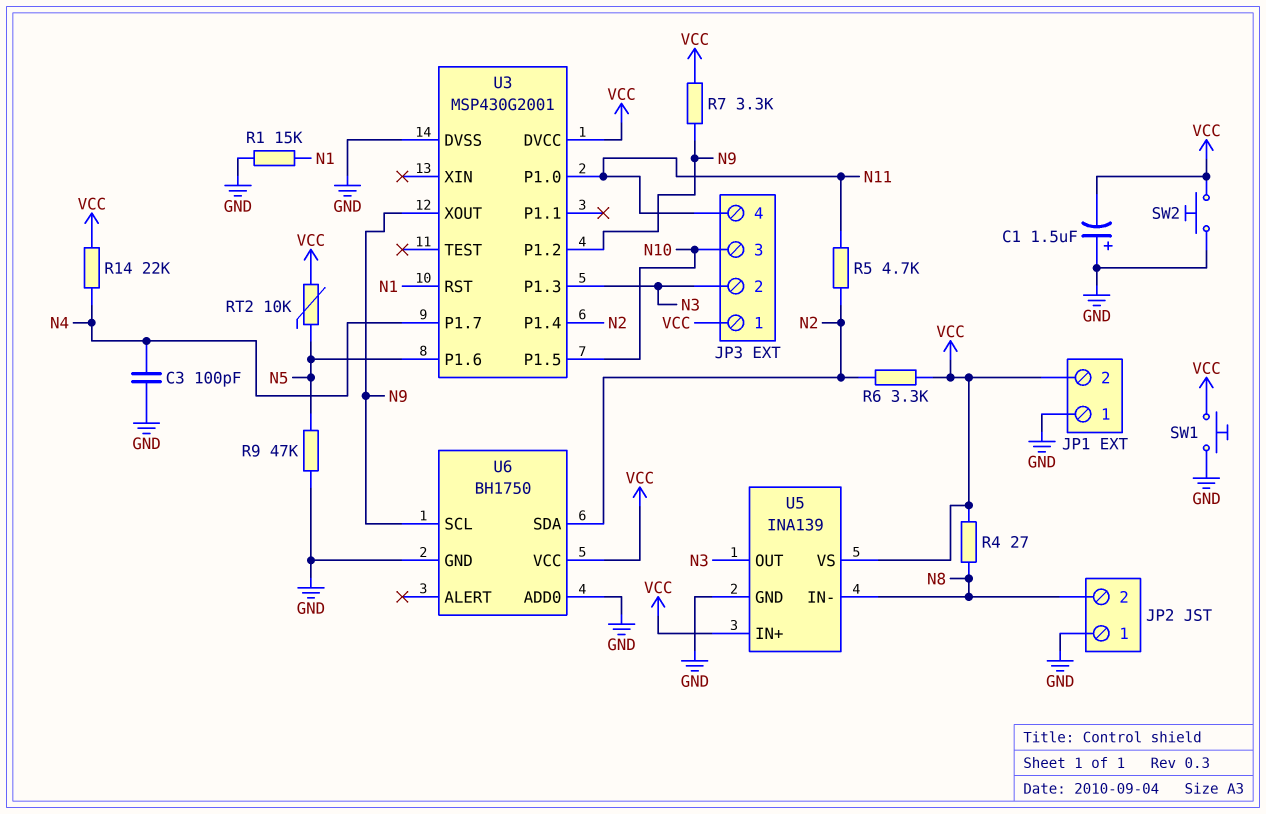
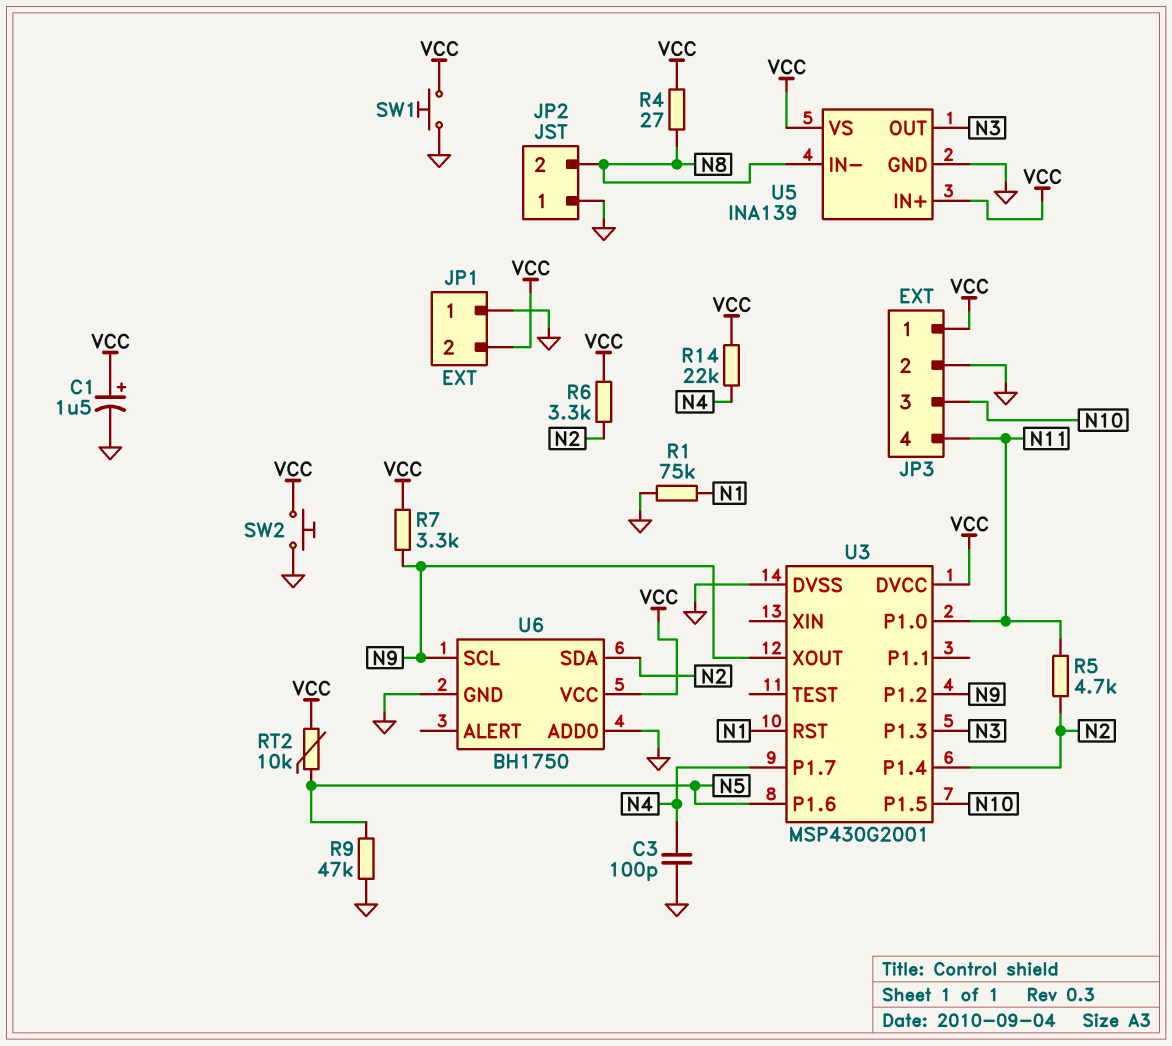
C1: 1.5uF (plus GND, minus VCC) -> 1.5uF (plus VCC, minus GND)
JP3 pin 2: N3 -> GND
R1: 15k (GND, N1) -> 75k (GND, N1)

